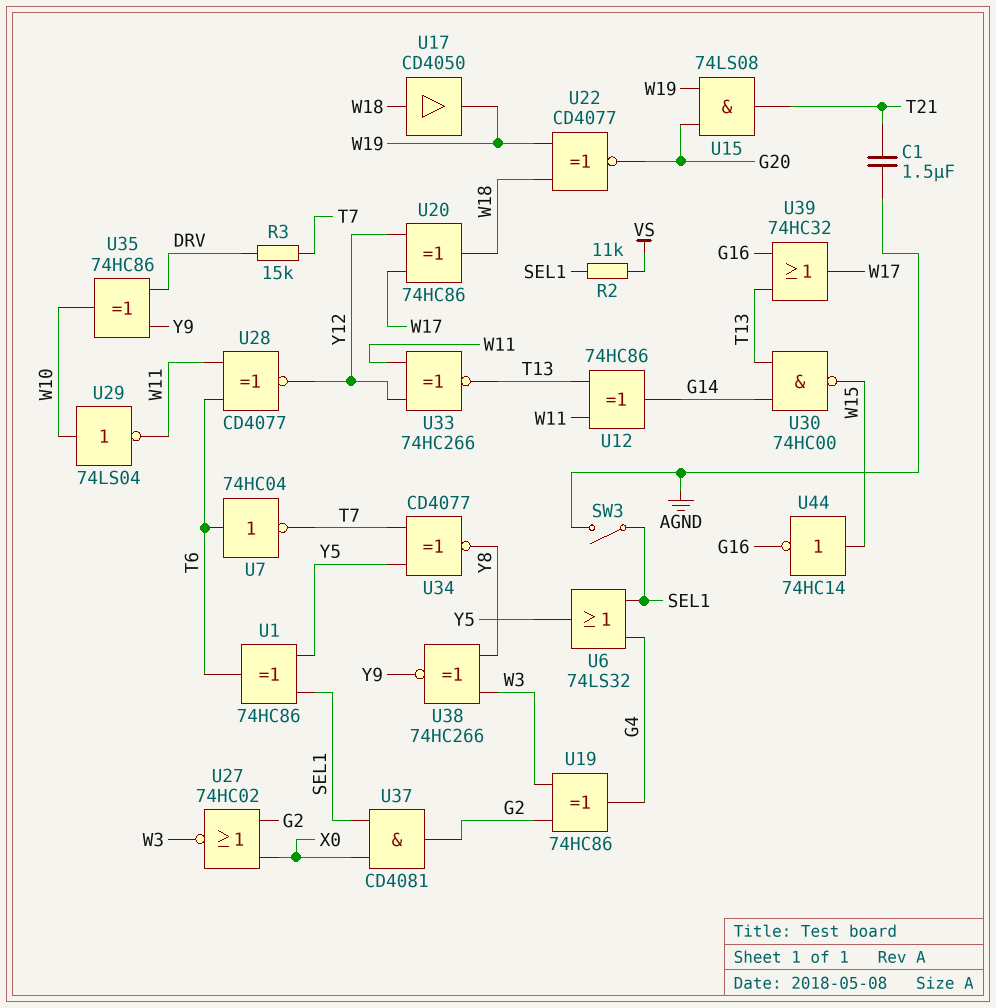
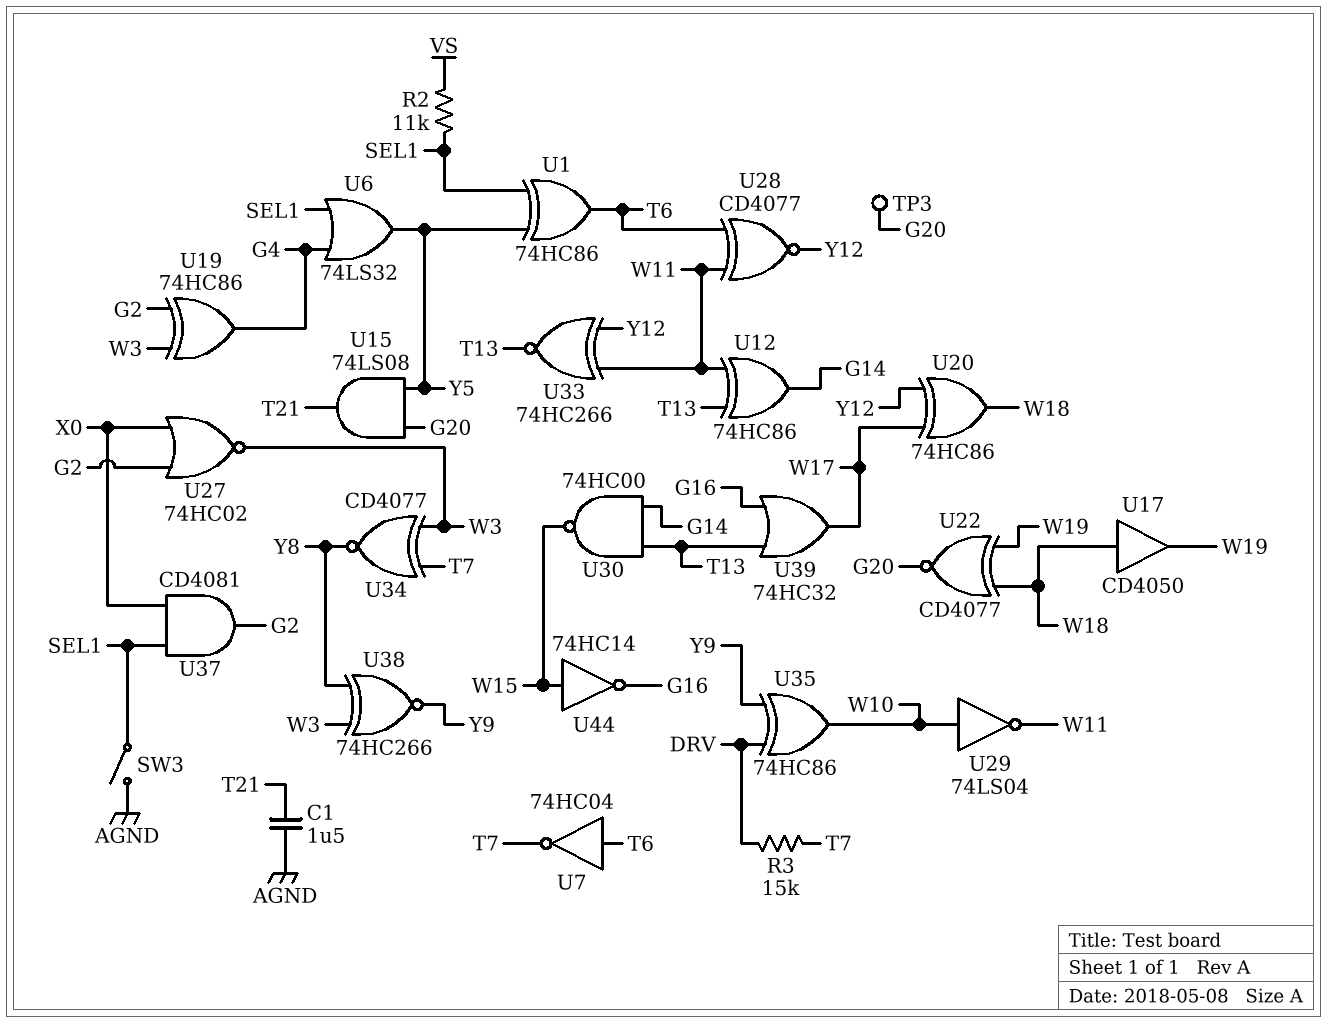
TP3: none -> test point (G20)
U15: AND 74LS08 (in G20, in W19, out T21) -> AND 74LS08 (in G20, in Y5, out T21)
U34: XNOR CD4077 (in T7, in Y5, out Y8) -> XNOR CD4077 (in T7, in W3, out Y8)

